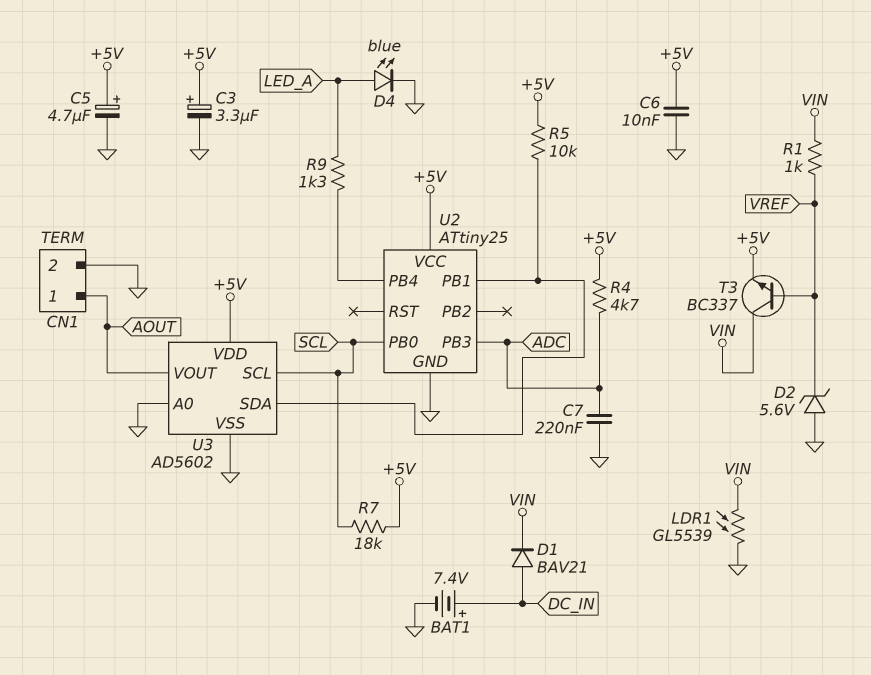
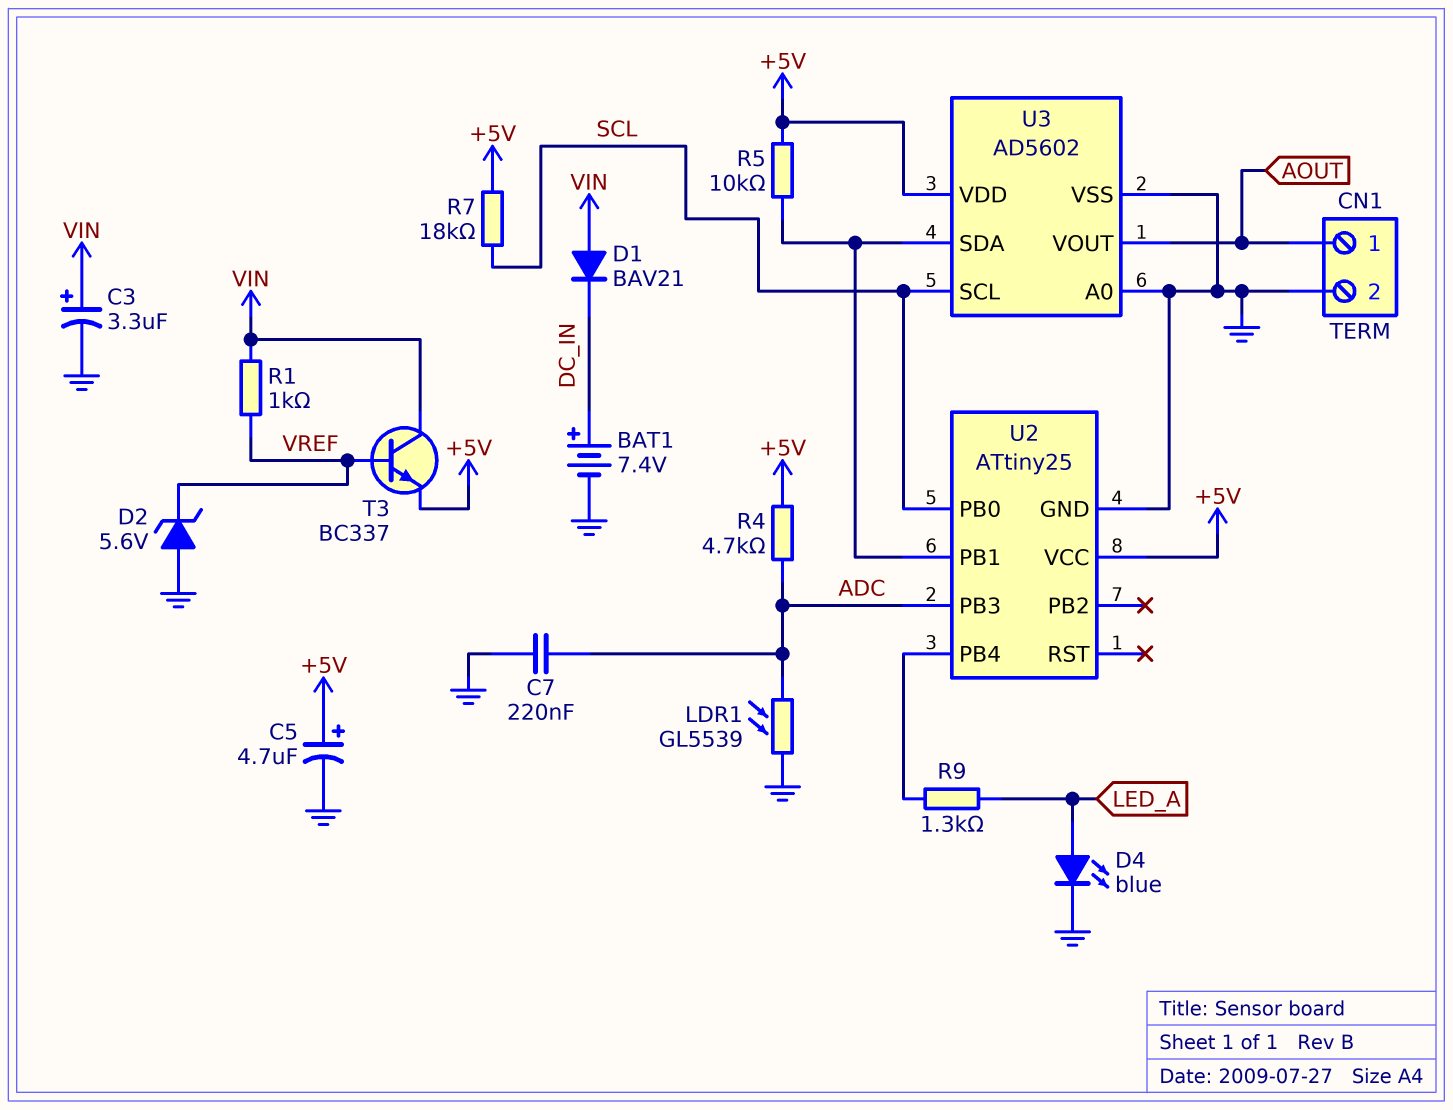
C3: 3.3uF (plus +5V, minus GND) -> 3.3uF (plus VIN, minus GND)
C6: 10nF (+5V, GND) -> none
D1: diode BAV21 (A DC_IN, K VIN) -> diode BAV21 (A VIN, K DC_IN)
LDR1: GL5539 (GND, VIN) -> GL5539 (ADC, GND)

